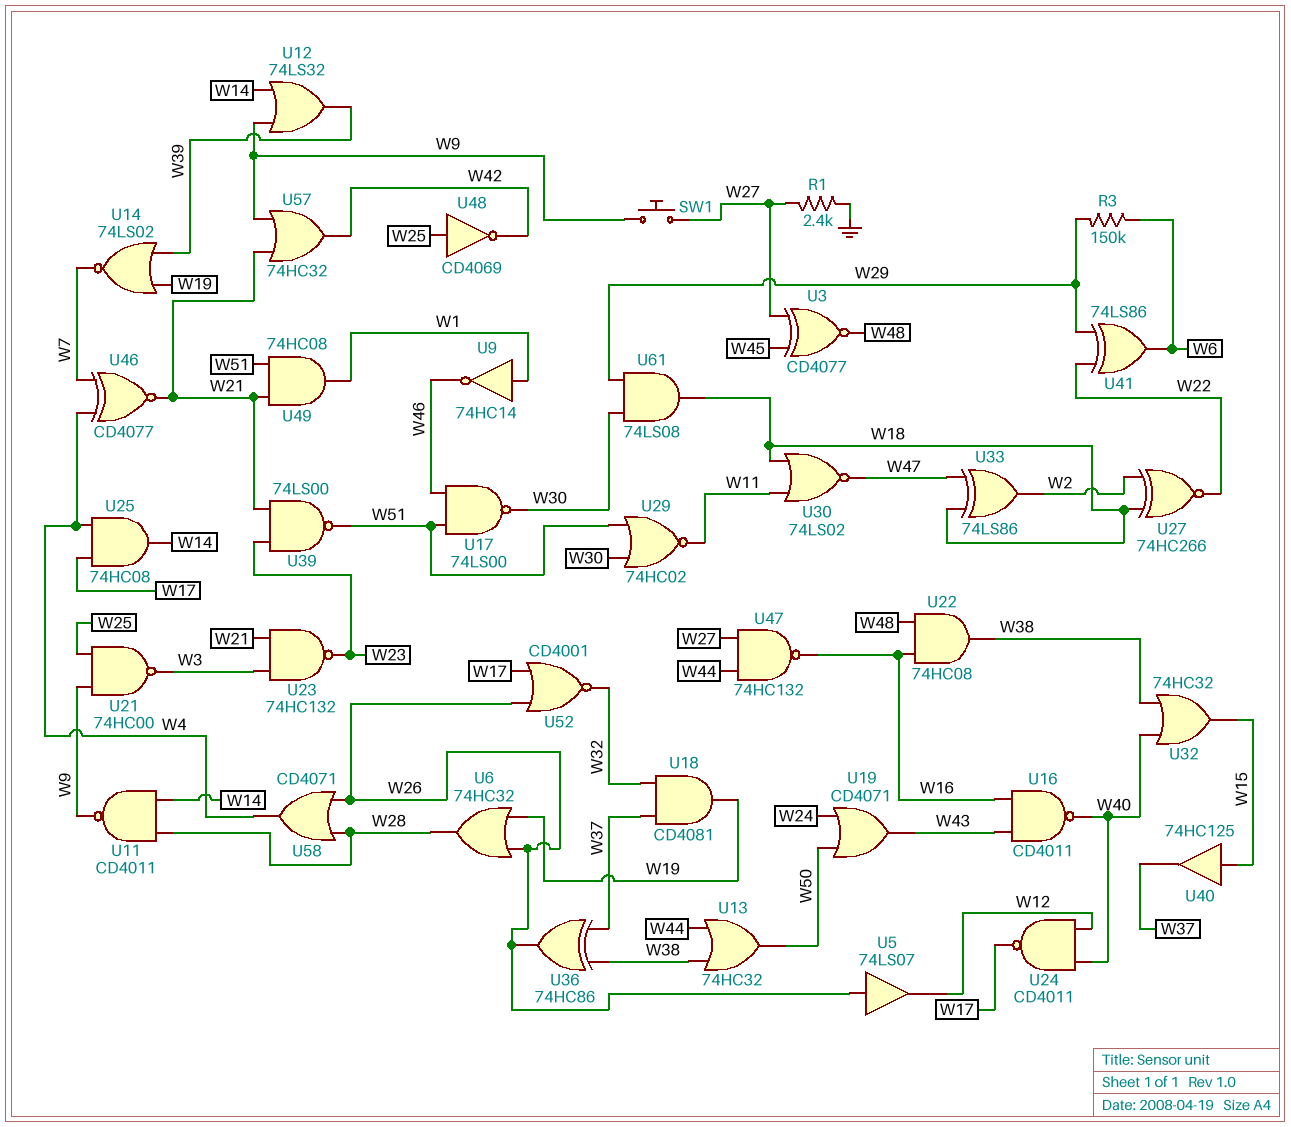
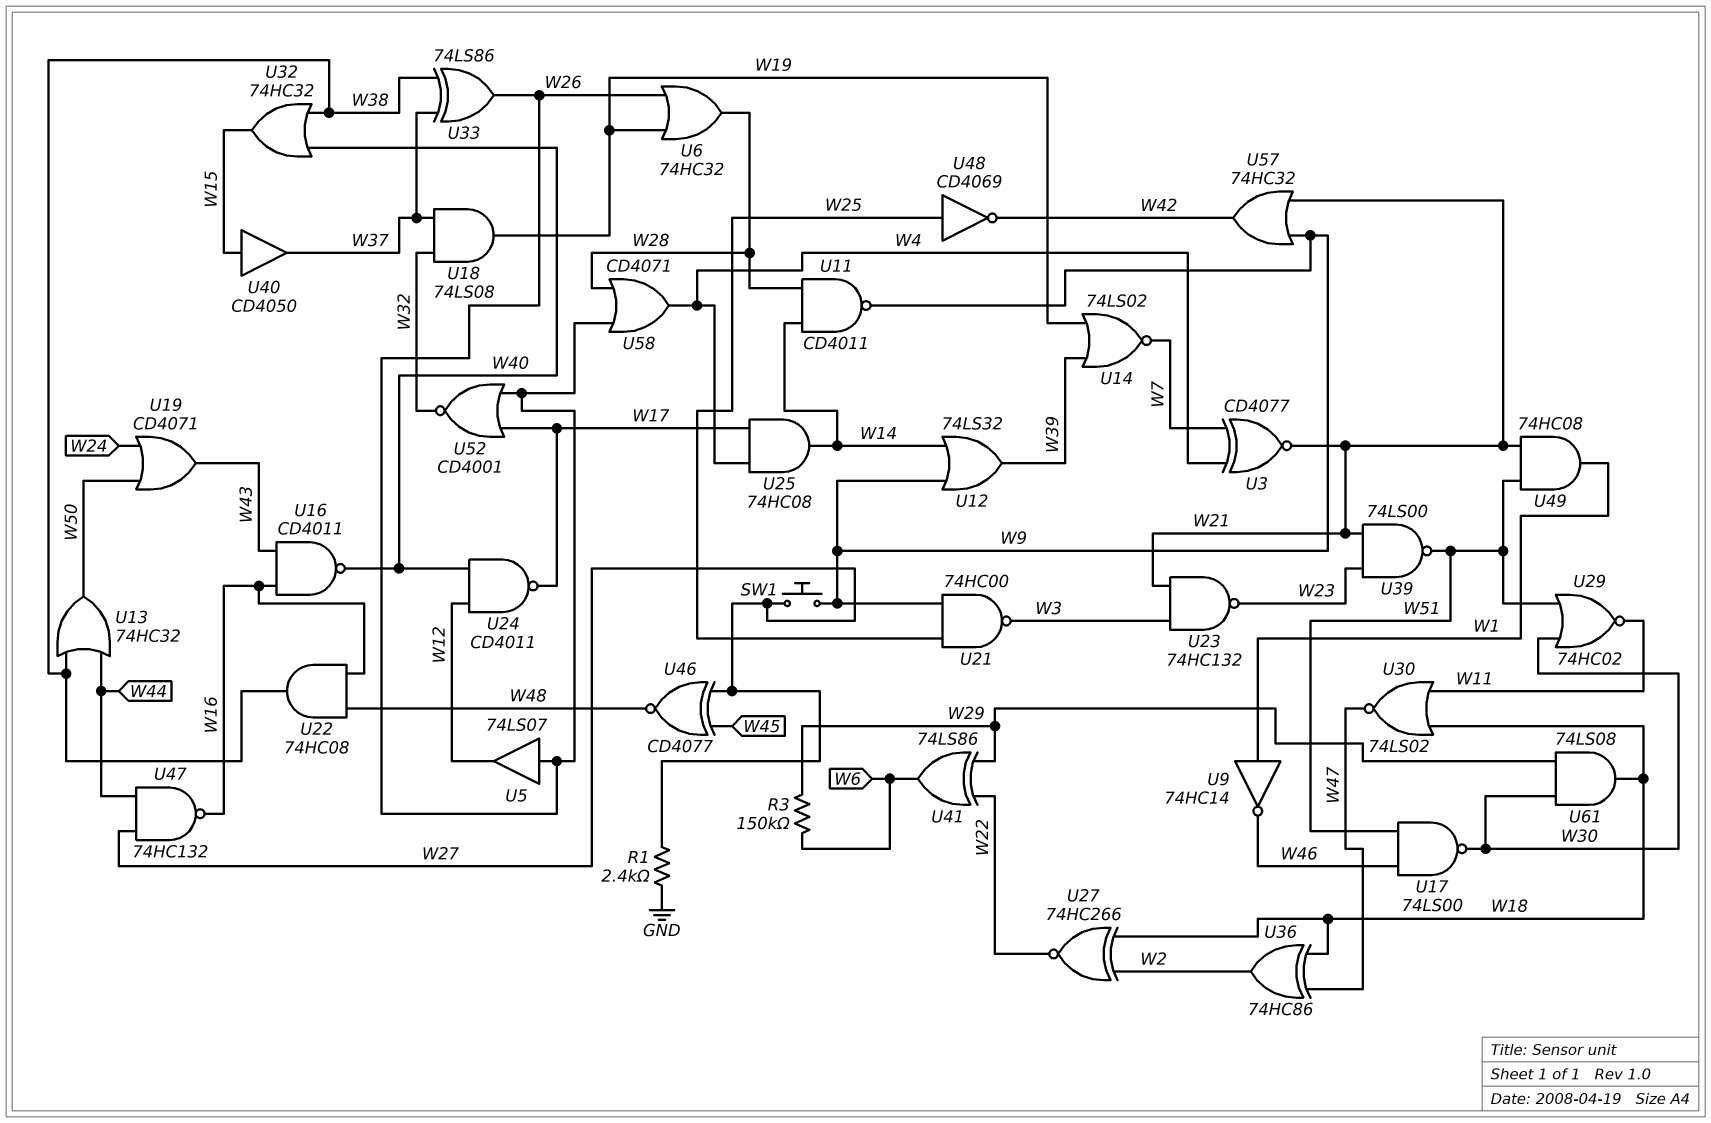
U3: XNOR CD4077 (in W27, in W45, out W48) -> XNOR CD4077 (in W4, in W7, out W21)
U18: AND CD4081 (in W32, in W37, out W19) -> AND 74LS08 (in W32, in W37, out W19)
U33: XOR 74LS86 (in W18, in W47, out W2) -> XOR 74LS86 (in W37, in W38, out W26)
U36: XOR 74HC86 (in W37, in W38, out W26) -> XOR 74HC86 (in W18, in W47, out W2)
U40: buffer 74HC125 (in W15, out W37) -> buffer CD4050 (in W15, out W37)
U46: XNOR CD4077 (in W4, in W7, out W21) -> XNOR CD4077 (in W27, in W45, out W48)

